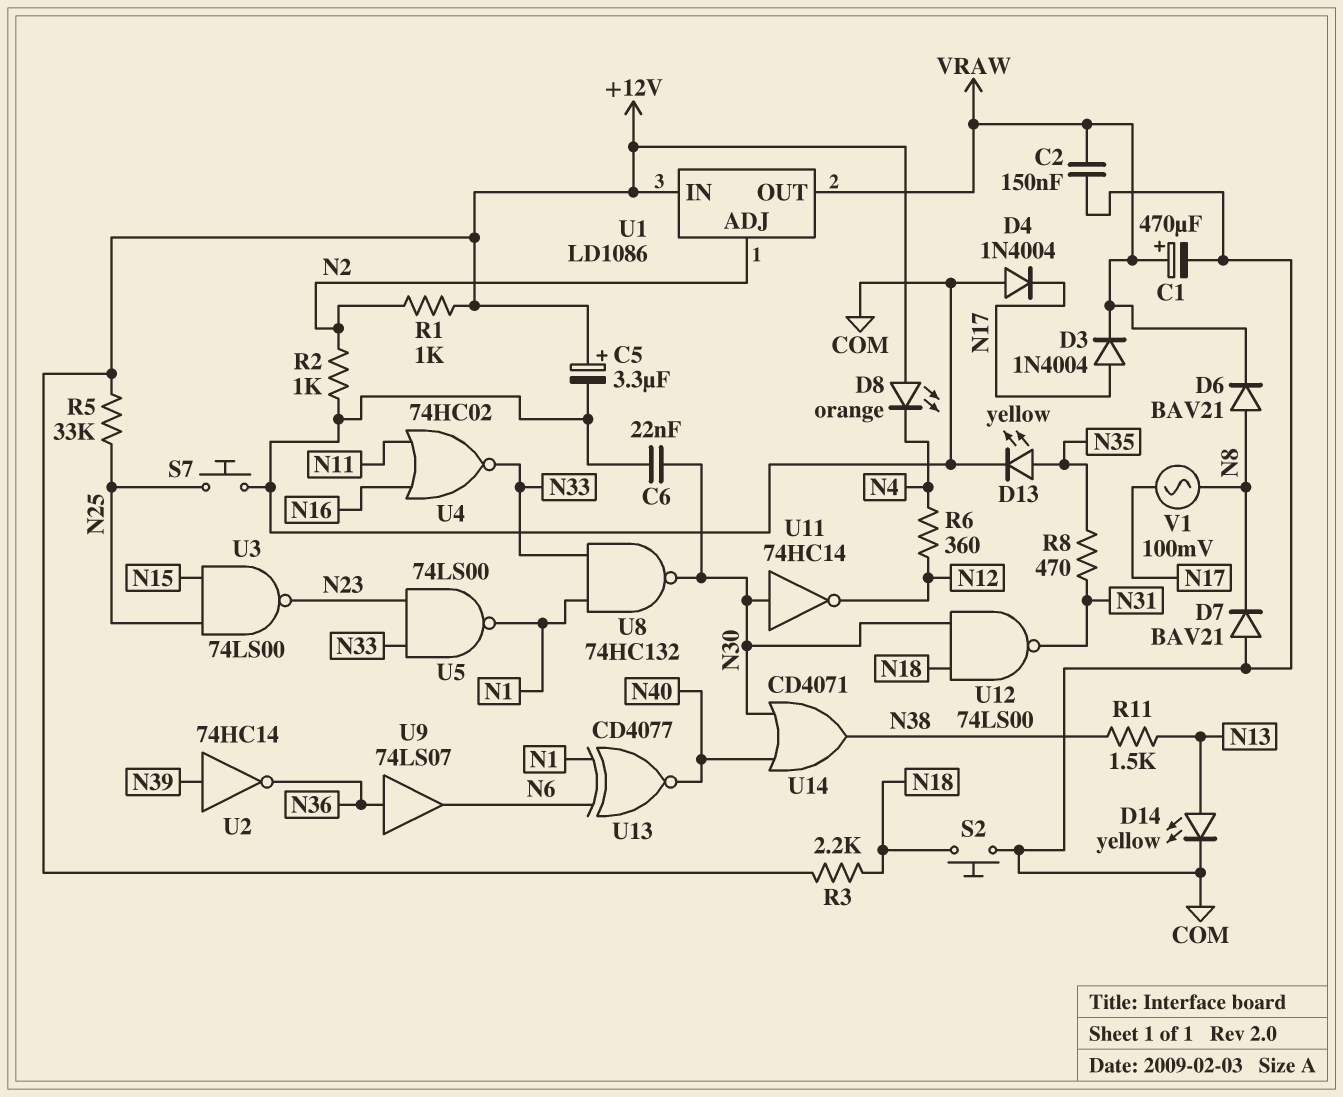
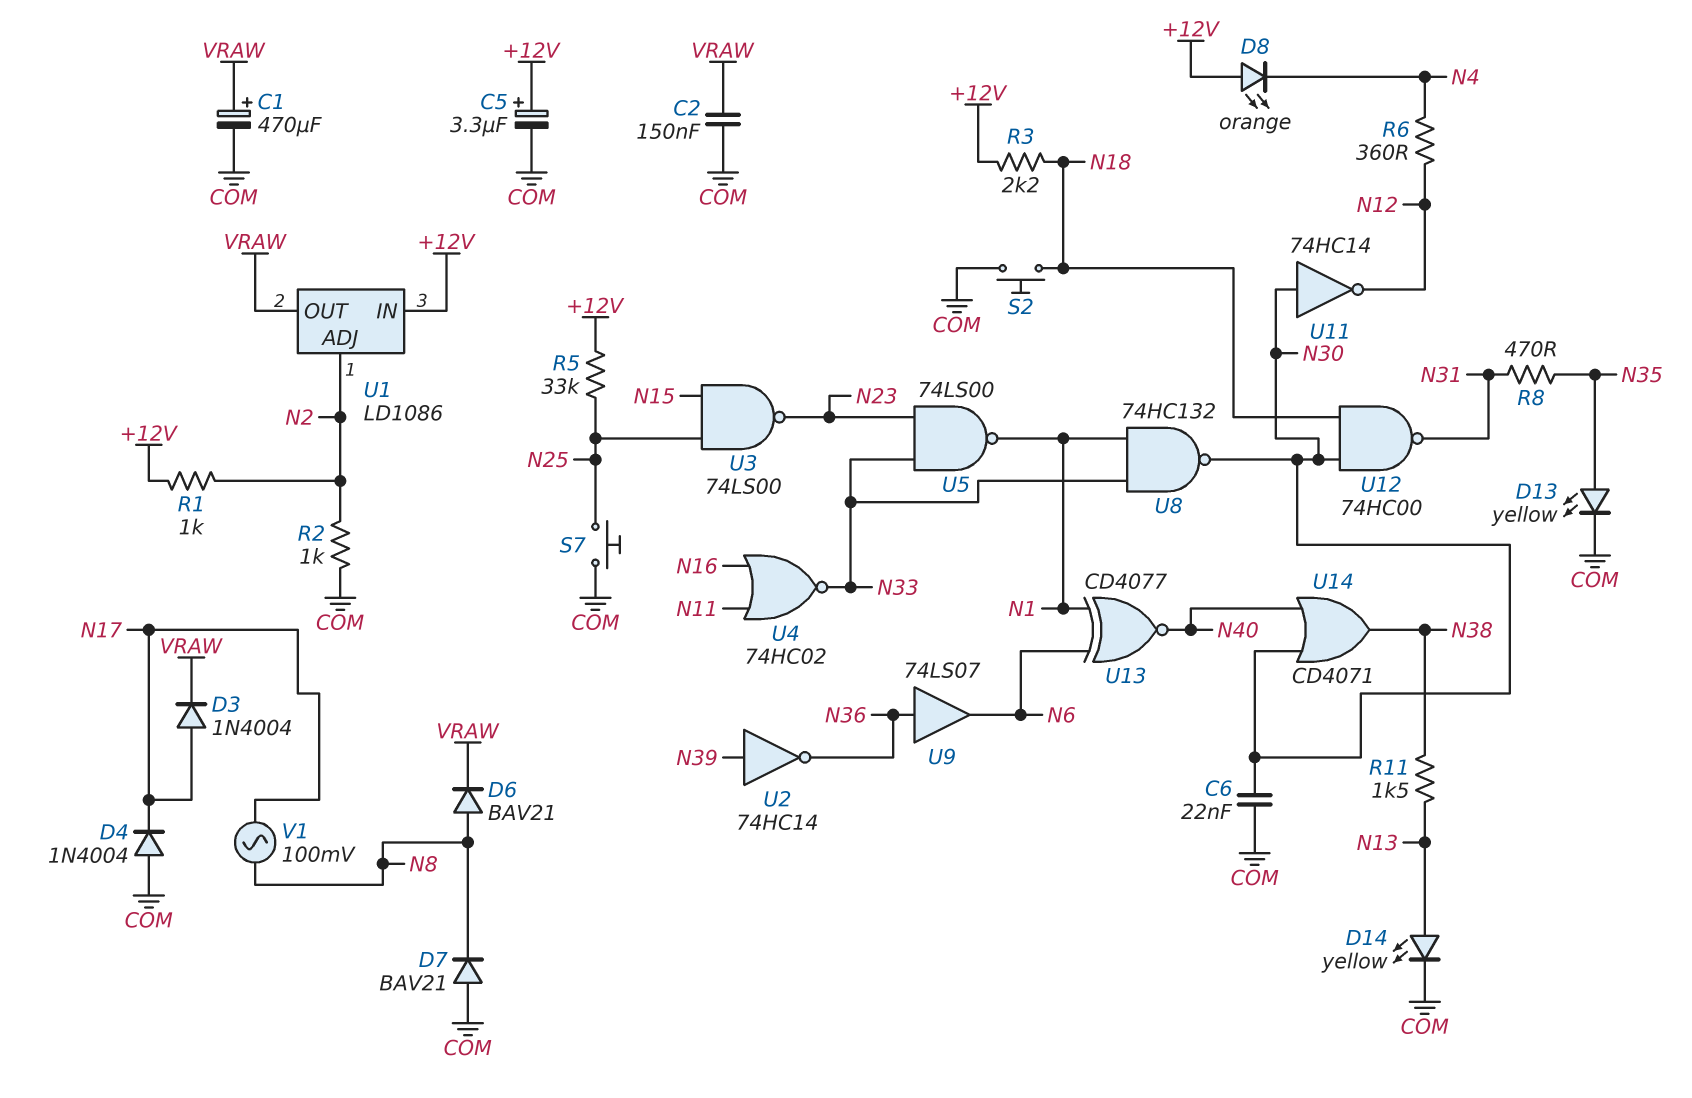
U12: NAND 74LS00 (in N18, in N30, out N31) -> NAND 74HC00 (in N18, in N30, out N31)

